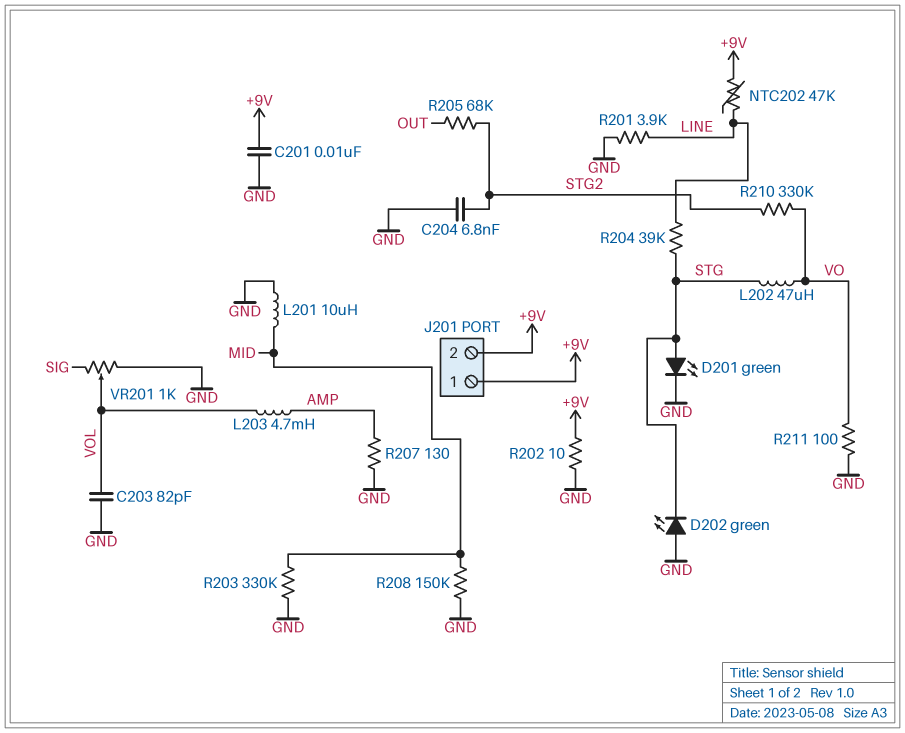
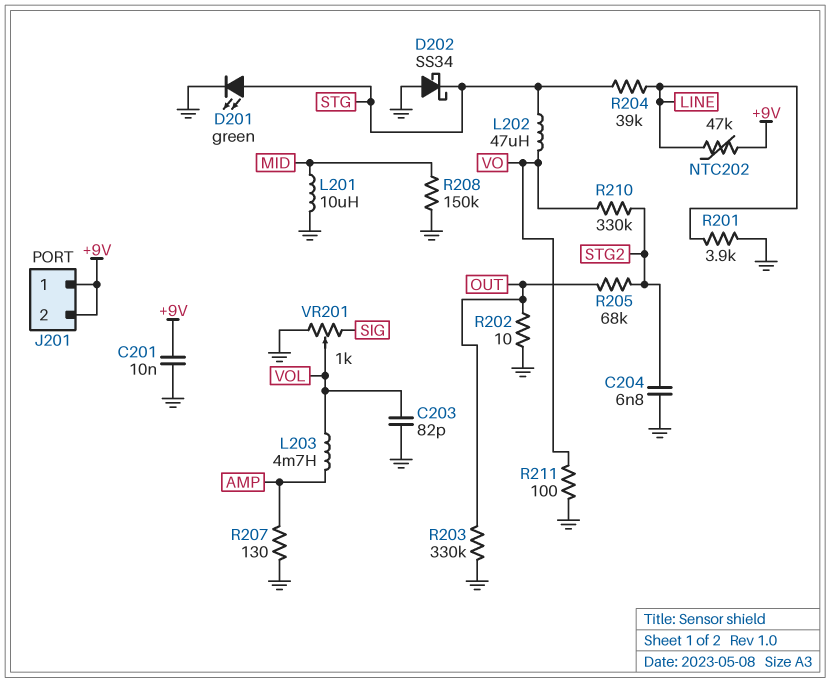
D202: LED green (A GND, K STG) -> schottky SS34 (A GND, K STG)
R202: 10 (+9V, GND) -> 10 (GND, OUT)
R203: 330k (GND, MID) -> 330k (GND, OUT)

